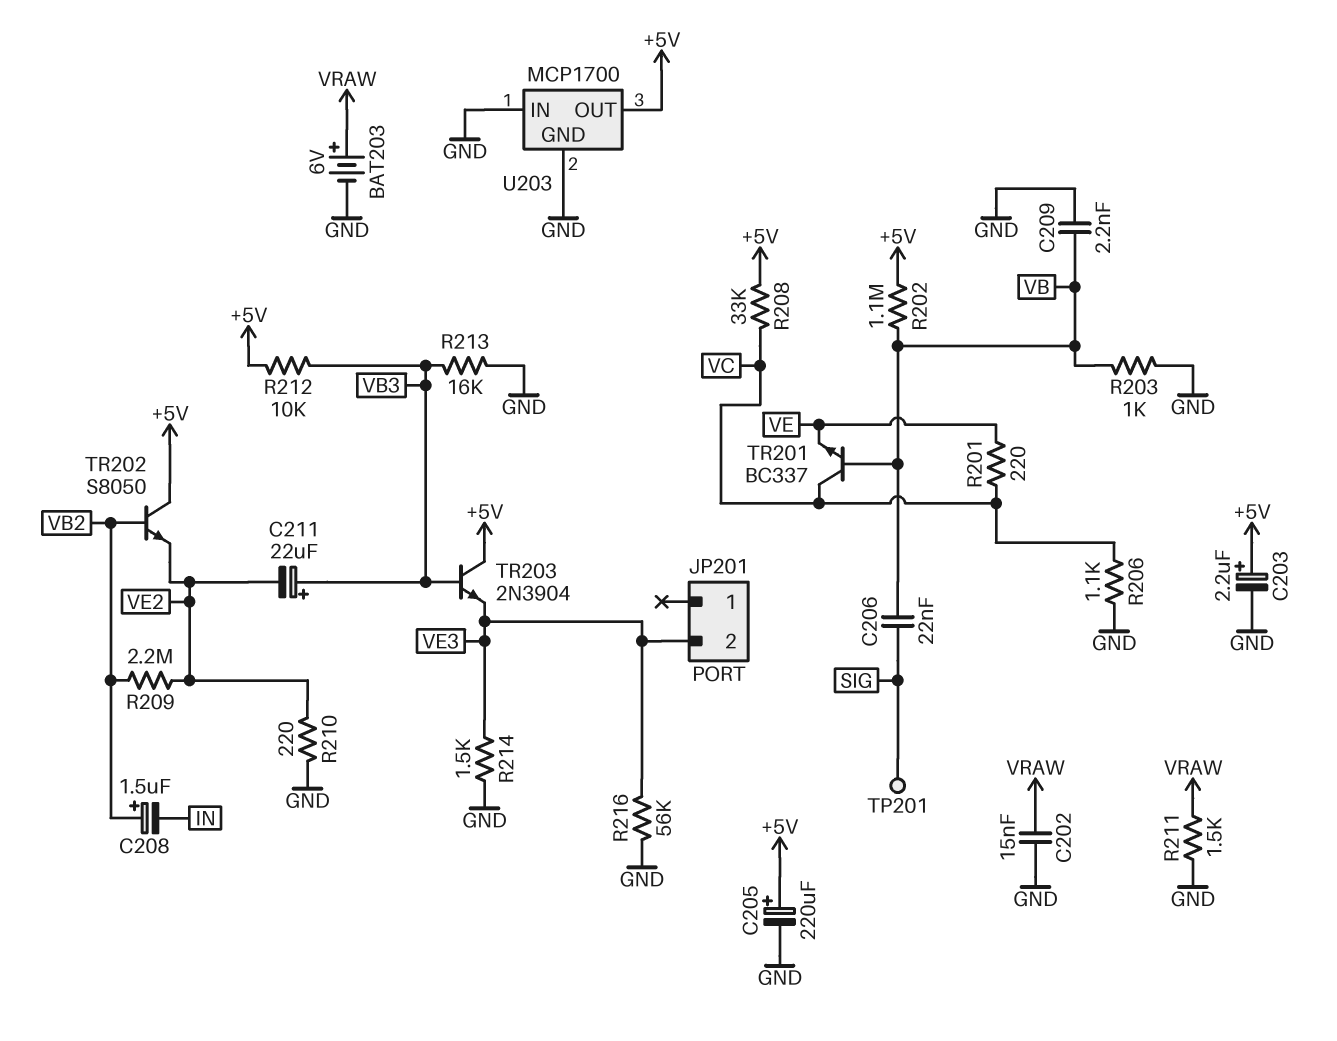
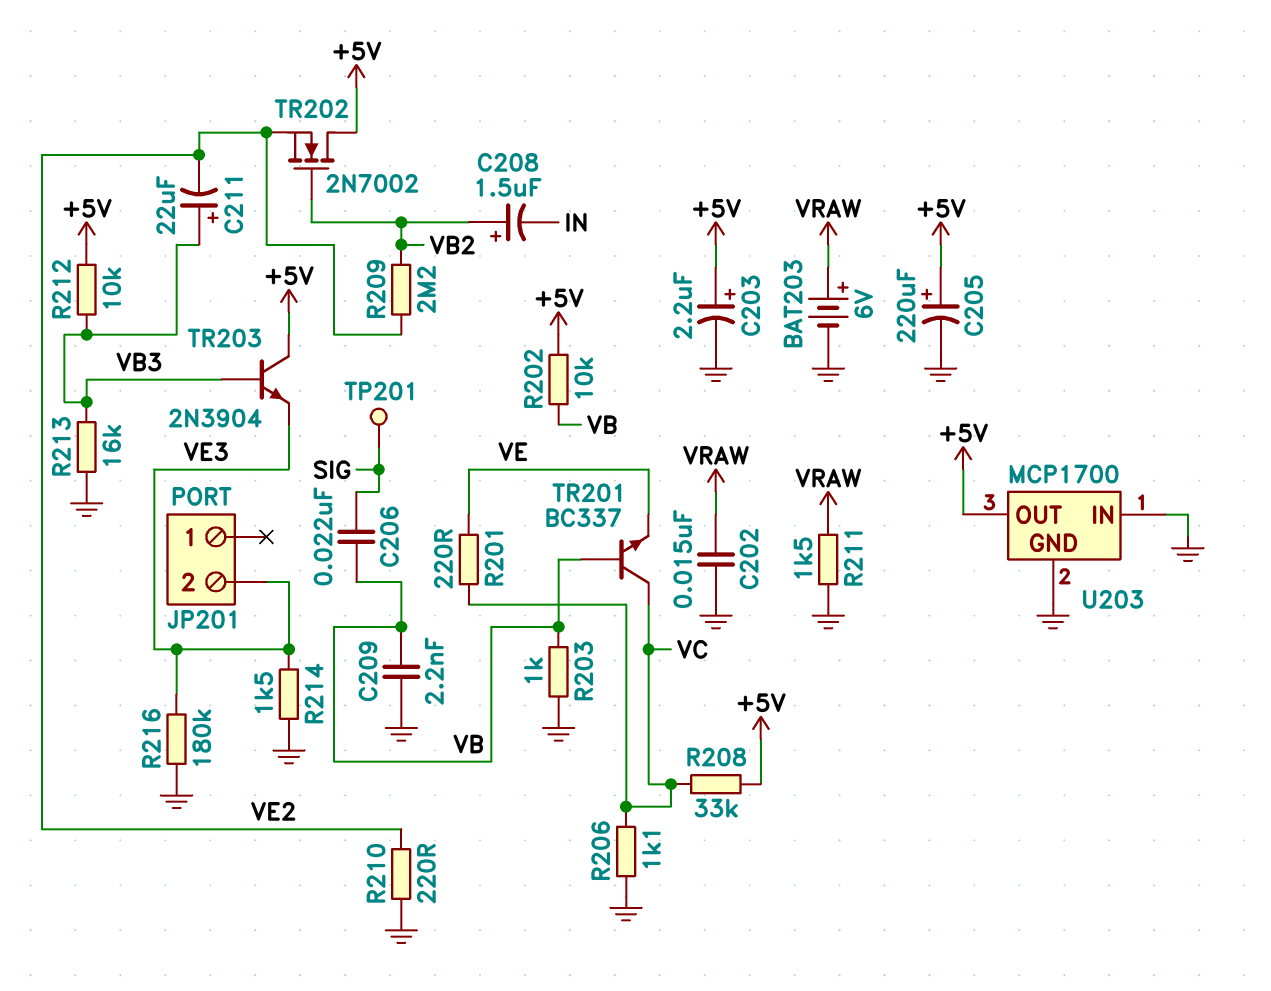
R202: 1.1M (+5V, VB) -> 10k (+5V, VB)
R216: 56k (GND, VE3) -> 180k (GND, VE3)
TR202: NPN S8050 (B VB2, C +5V, E VE2) -> NMOS 2N7002 (G VB2, D +5V, S VE2)

